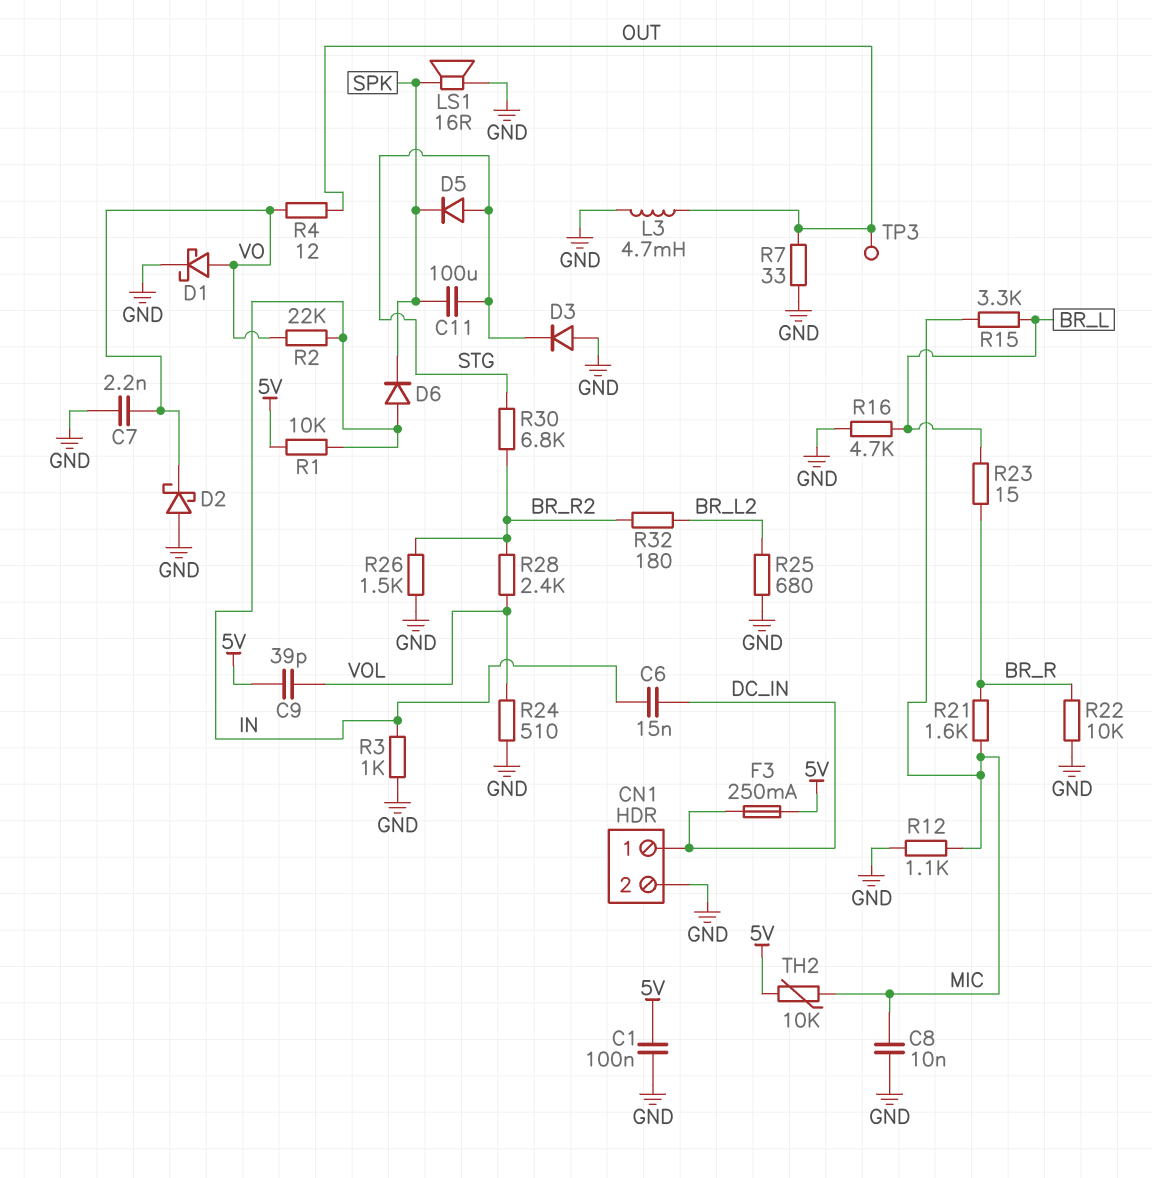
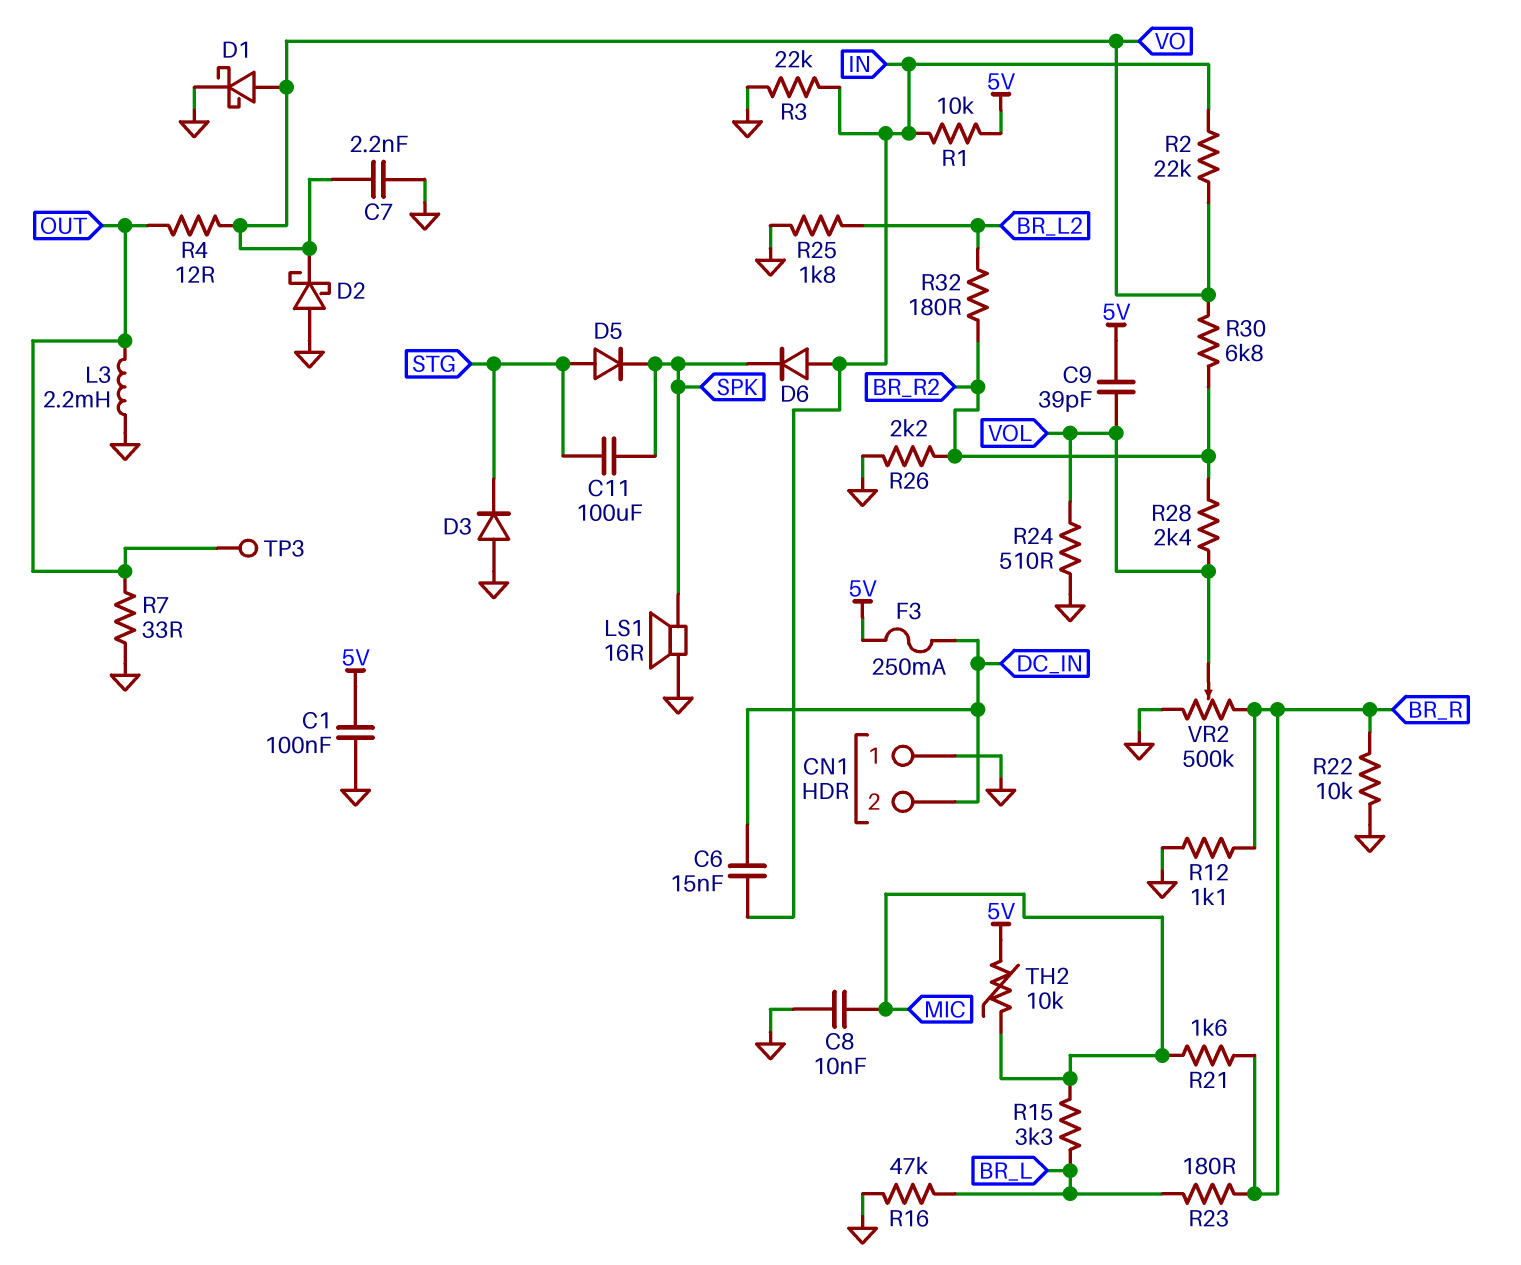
CN1 pin 1: DC_IN -> GND
CN1 pin 2: GND -> DC_IN
L3: 4.7mH (GND, OUT) -> 2.2mH (GND, OUT)
R3: 1k (GND, IN) -> 22k (GND, IN)
R12: 1.1k (GND, MIC) -> 1.1k (BR_R, GND)
R16: 4.7k (BR_L, GND) -> 47k (BR_L, GND)
R23: 15 (BR_L, BR_R) -> 180 (BR_L, BR_R)
R25: 680 (BR_L2, GND) -> 1.8k (BR_L2, GND)
R26: 1.5k (BR_R2, GND) -> 2.2k (BR_R2, GND)
R30: 6.8k (BR_R2, STG) -> 6.8k (BR_R2, VO)
VR2: none -> 500k (BR_R, GND, wiper VOL)

